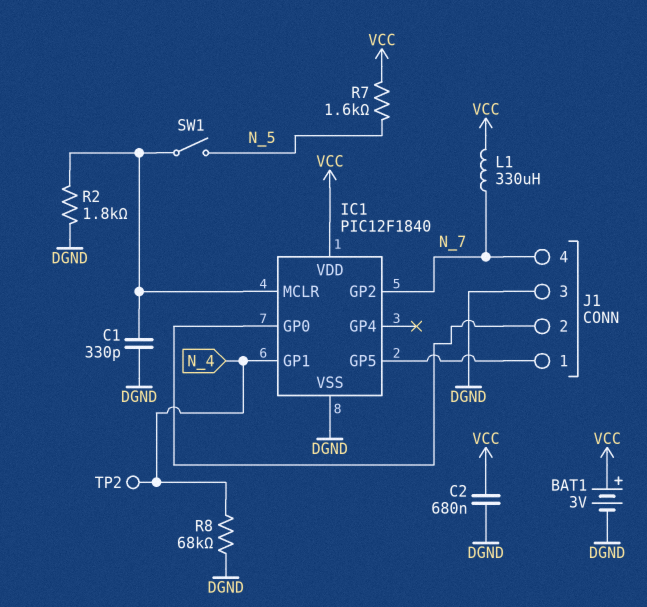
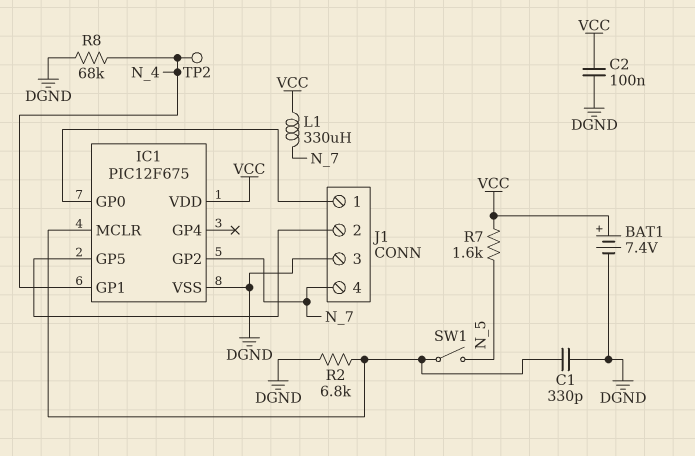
BAT1: 3V (plus VCC, minus DGND) -> 7.4V (plus VCC, minus DGND)
C2: 680nF (DGND, VCC) -> 100nF (DGND, VCC)
IC1: PIC12F1840 -> PIC12F675
J1 pin 1: IC1/GP5 -> IC1/GP0
J1 pin 2: IC1/GP0 -> IC1/GP5
R2: 1.8k (DGND, IC1/MCLR) -> 6.8k (DGND, IC1/MCLR)

